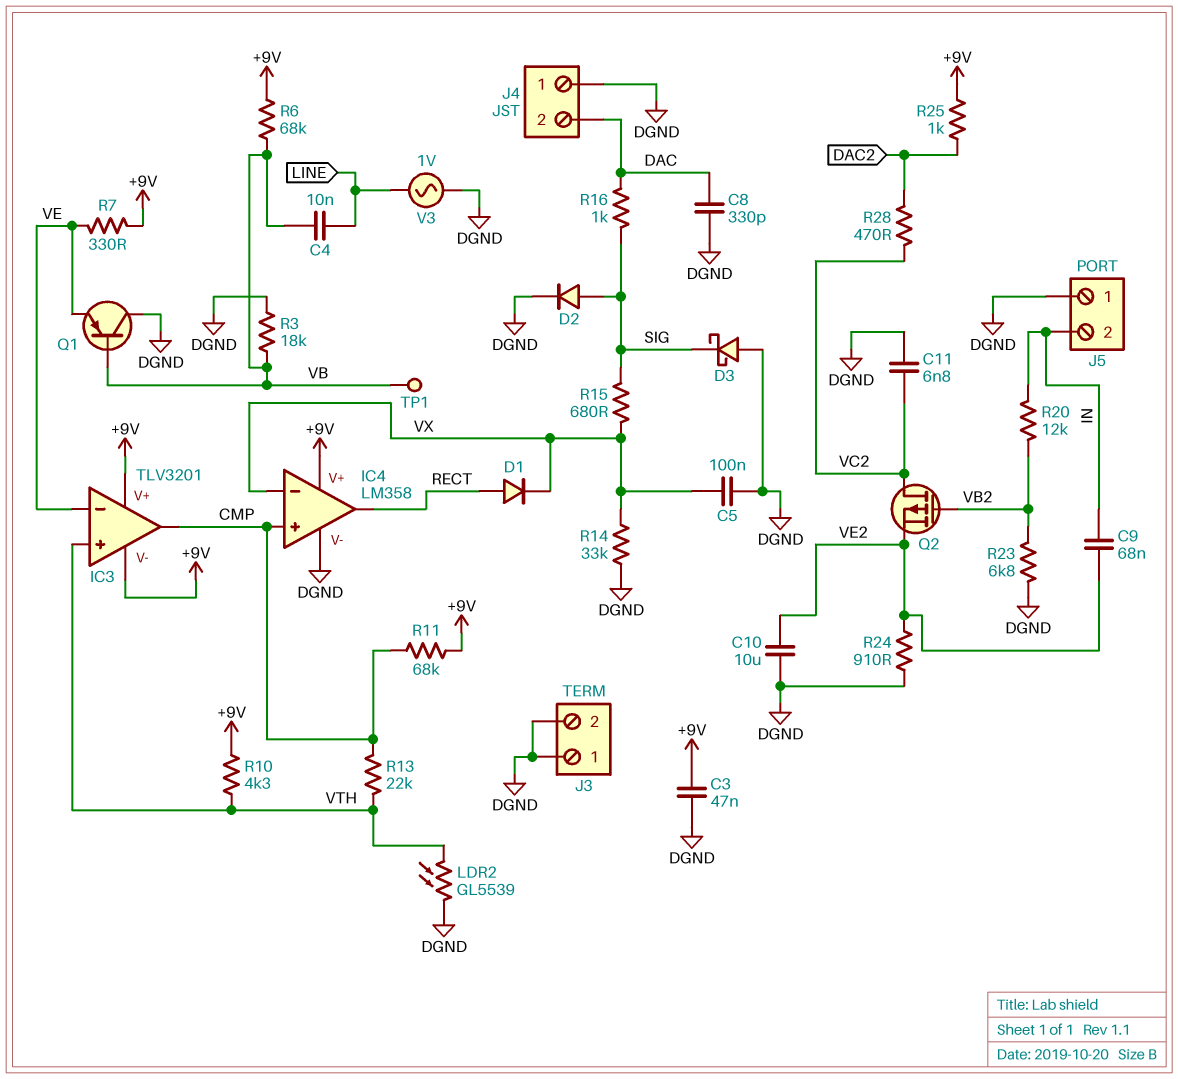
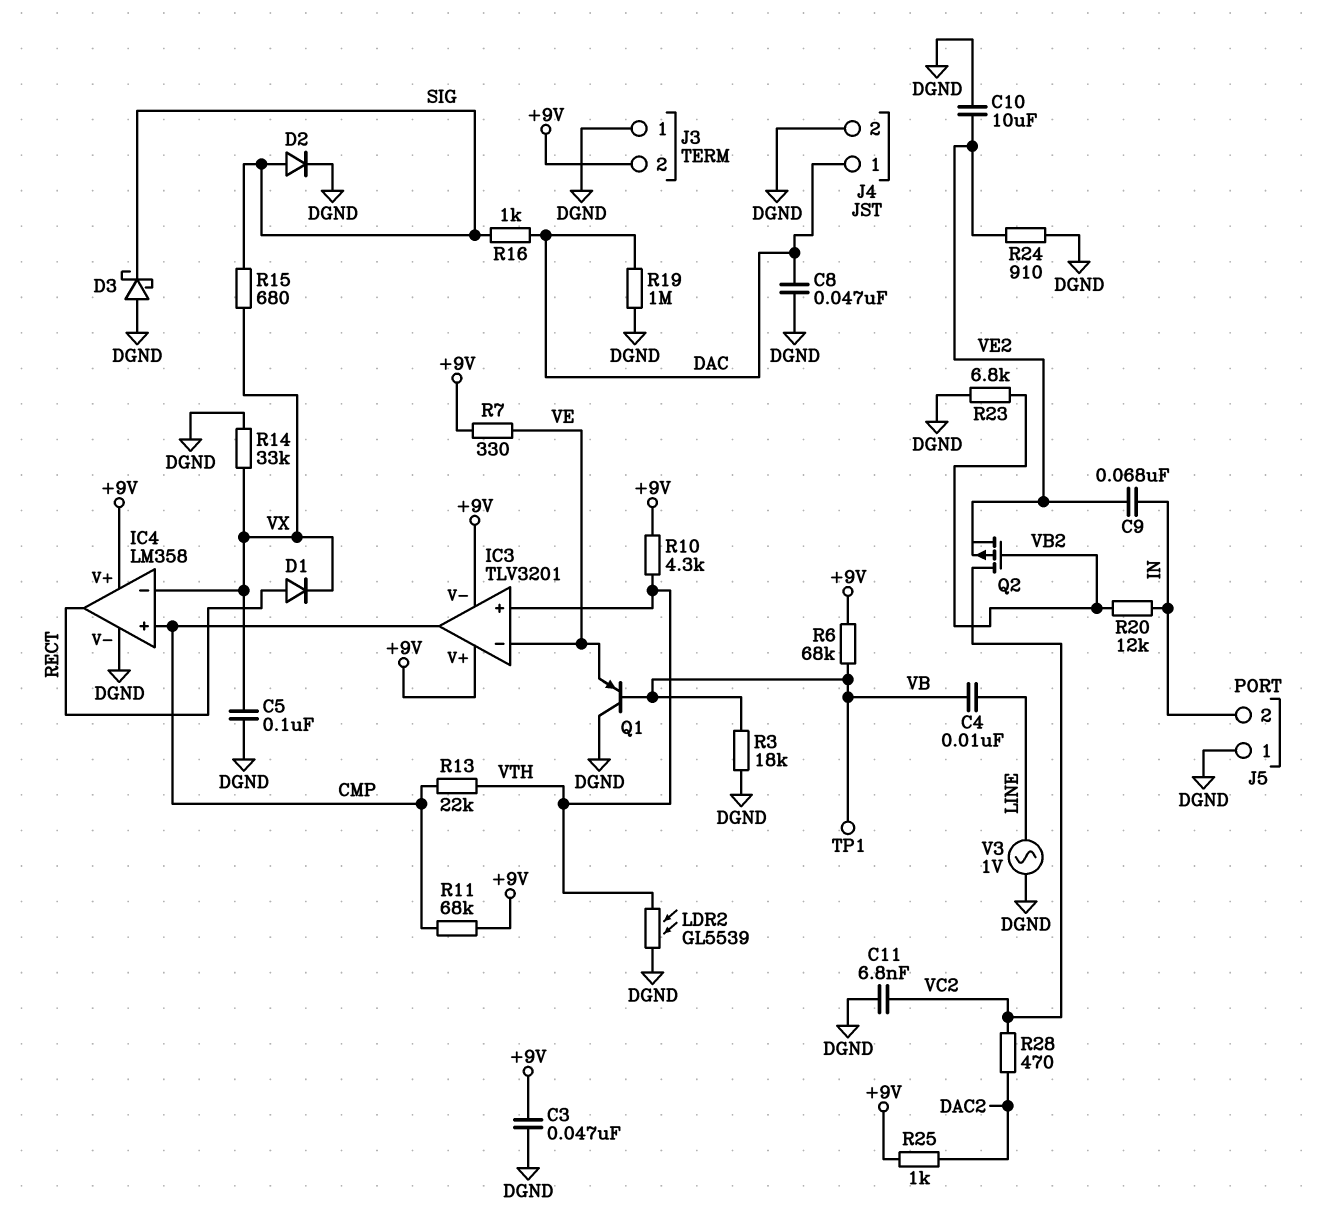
C8: 330pF (DAC, DGND) -> 47nF (DAC, DGND)
J3 pin 2: DGND -> +9V
J4 pin 1: DGND -> DAC
J4 pin 2: DAC -> DGND
R19: none -> 1M (DAC, DGND)

